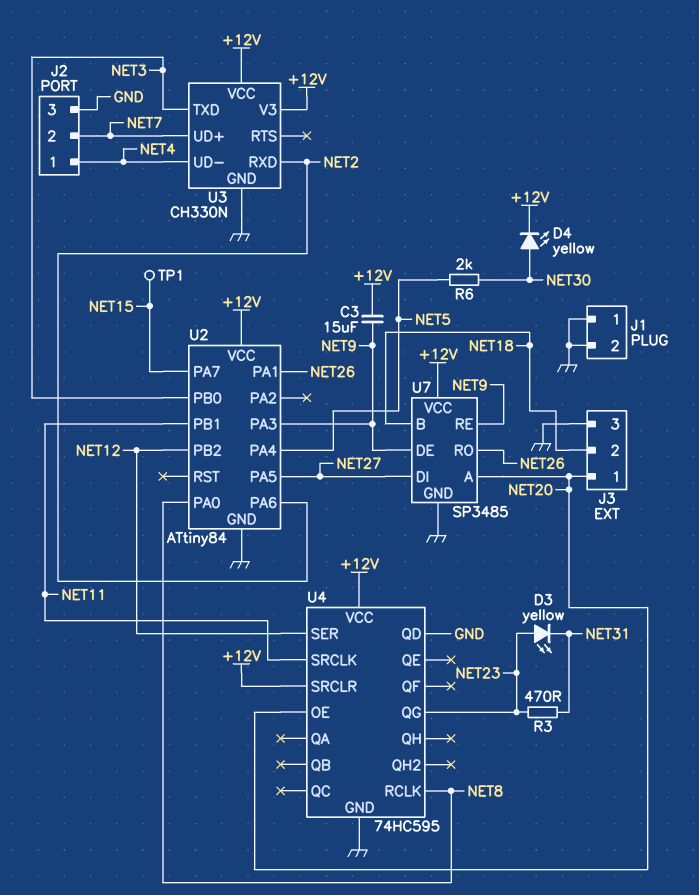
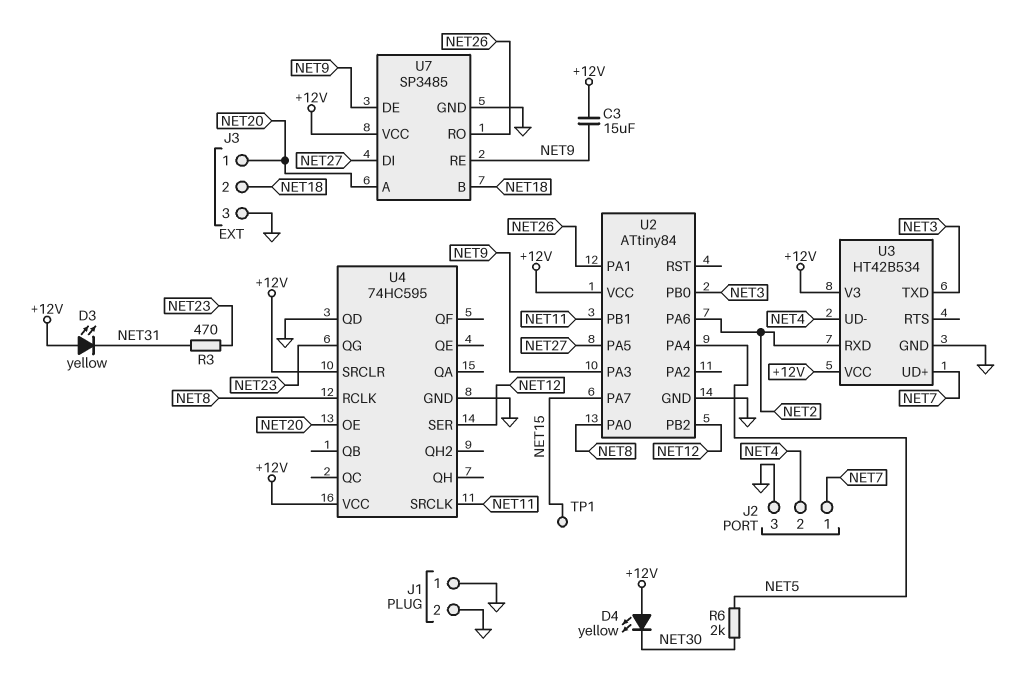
D3: LED yellow (A NET23, K NET31) -> LED yellow (A +12V, K NET31)
D4: LED yellow (A NET30, K +12V) -> LED yellow (A +12V, K NET30)
J2 pin 1: NET4 -> NET7
J2 pin 2: NET7 -> NET4
U3: CH330N -> HT42B534

